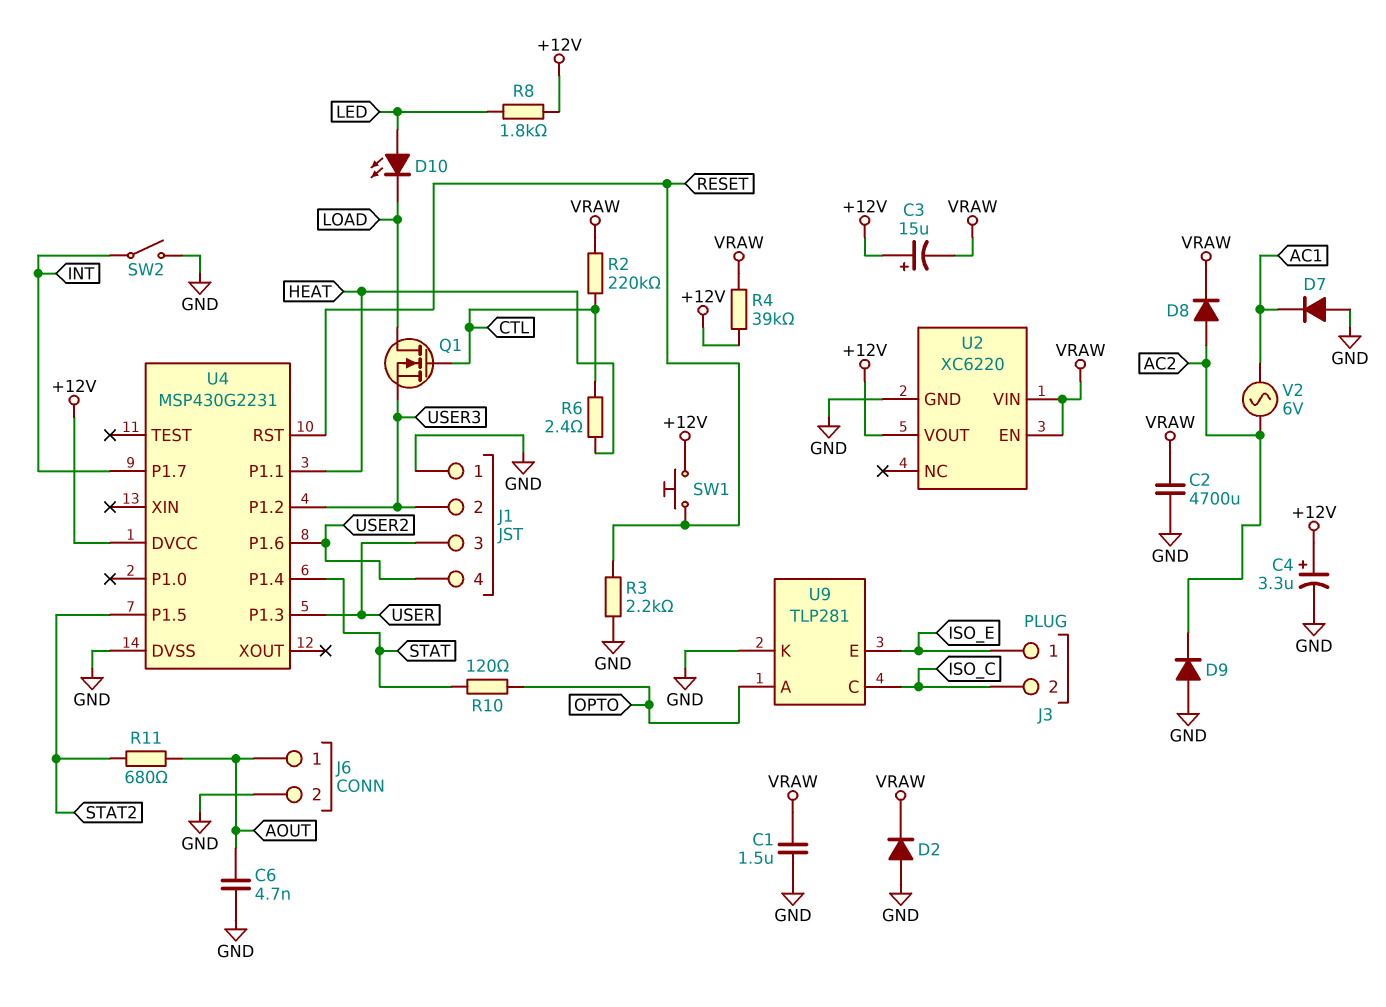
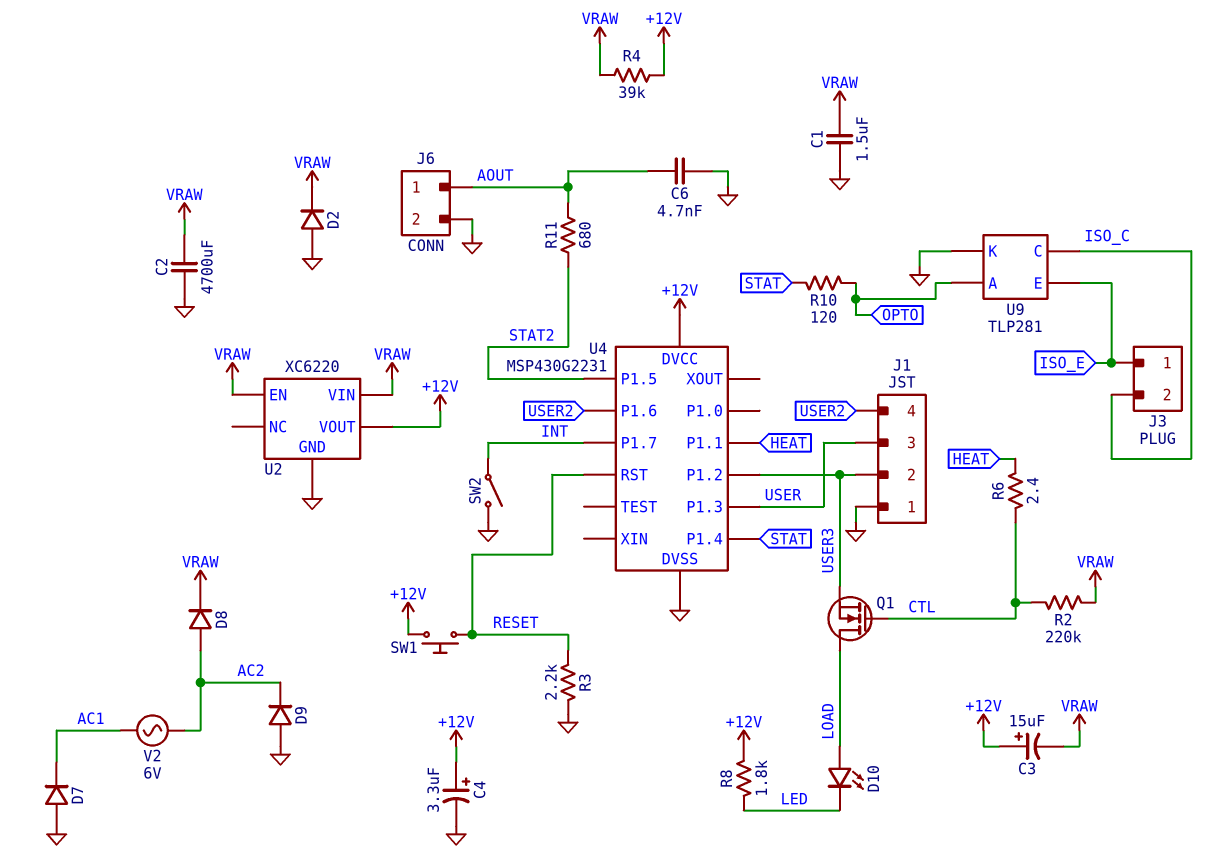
D10: LED (A LED, K LOAD) -> LED (A LOAD, K LED)

